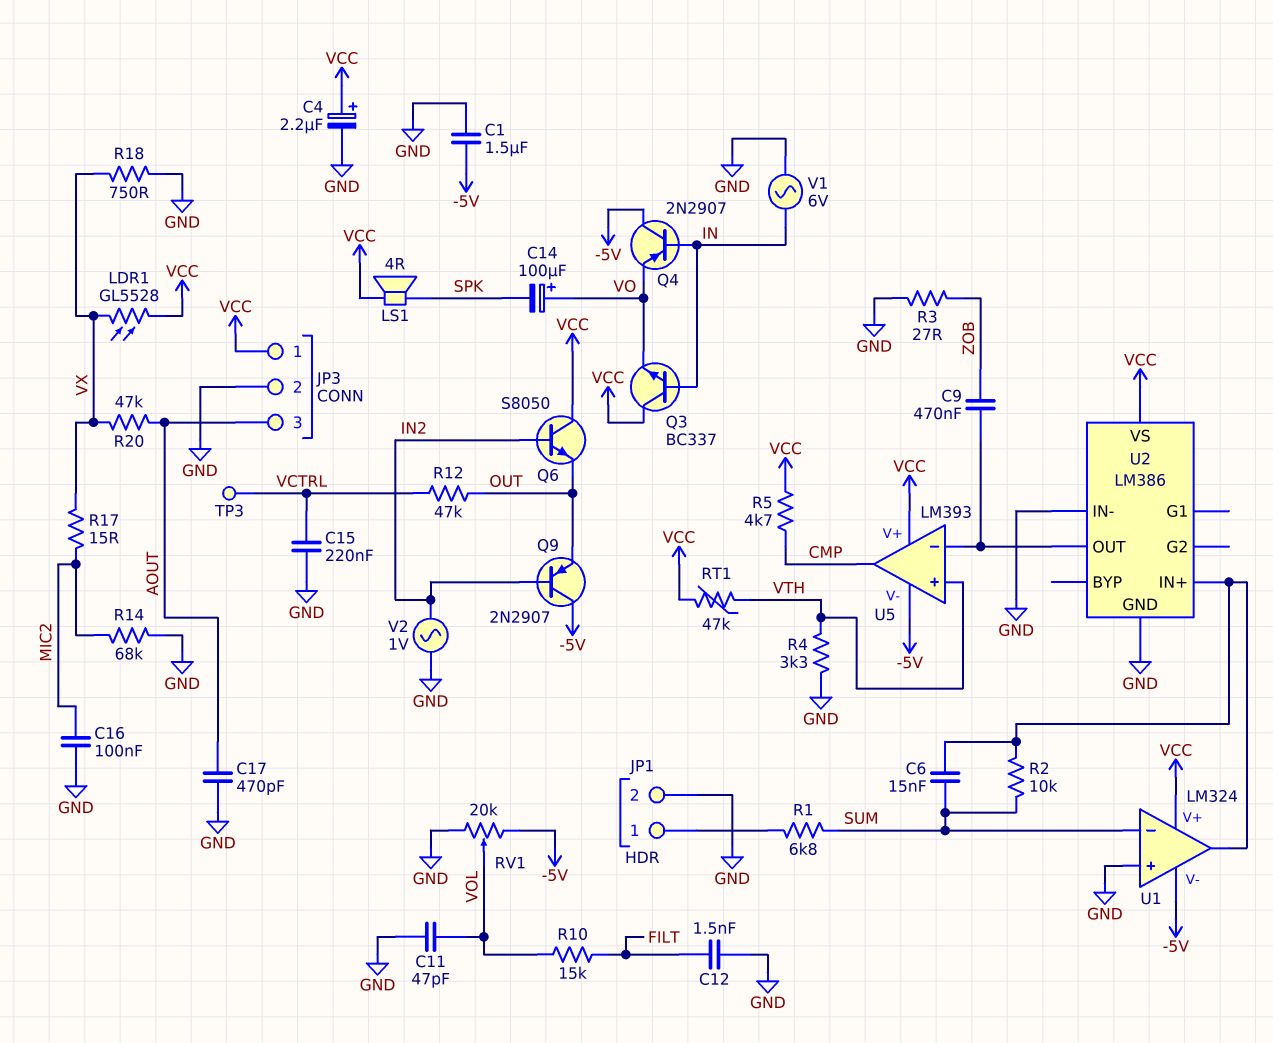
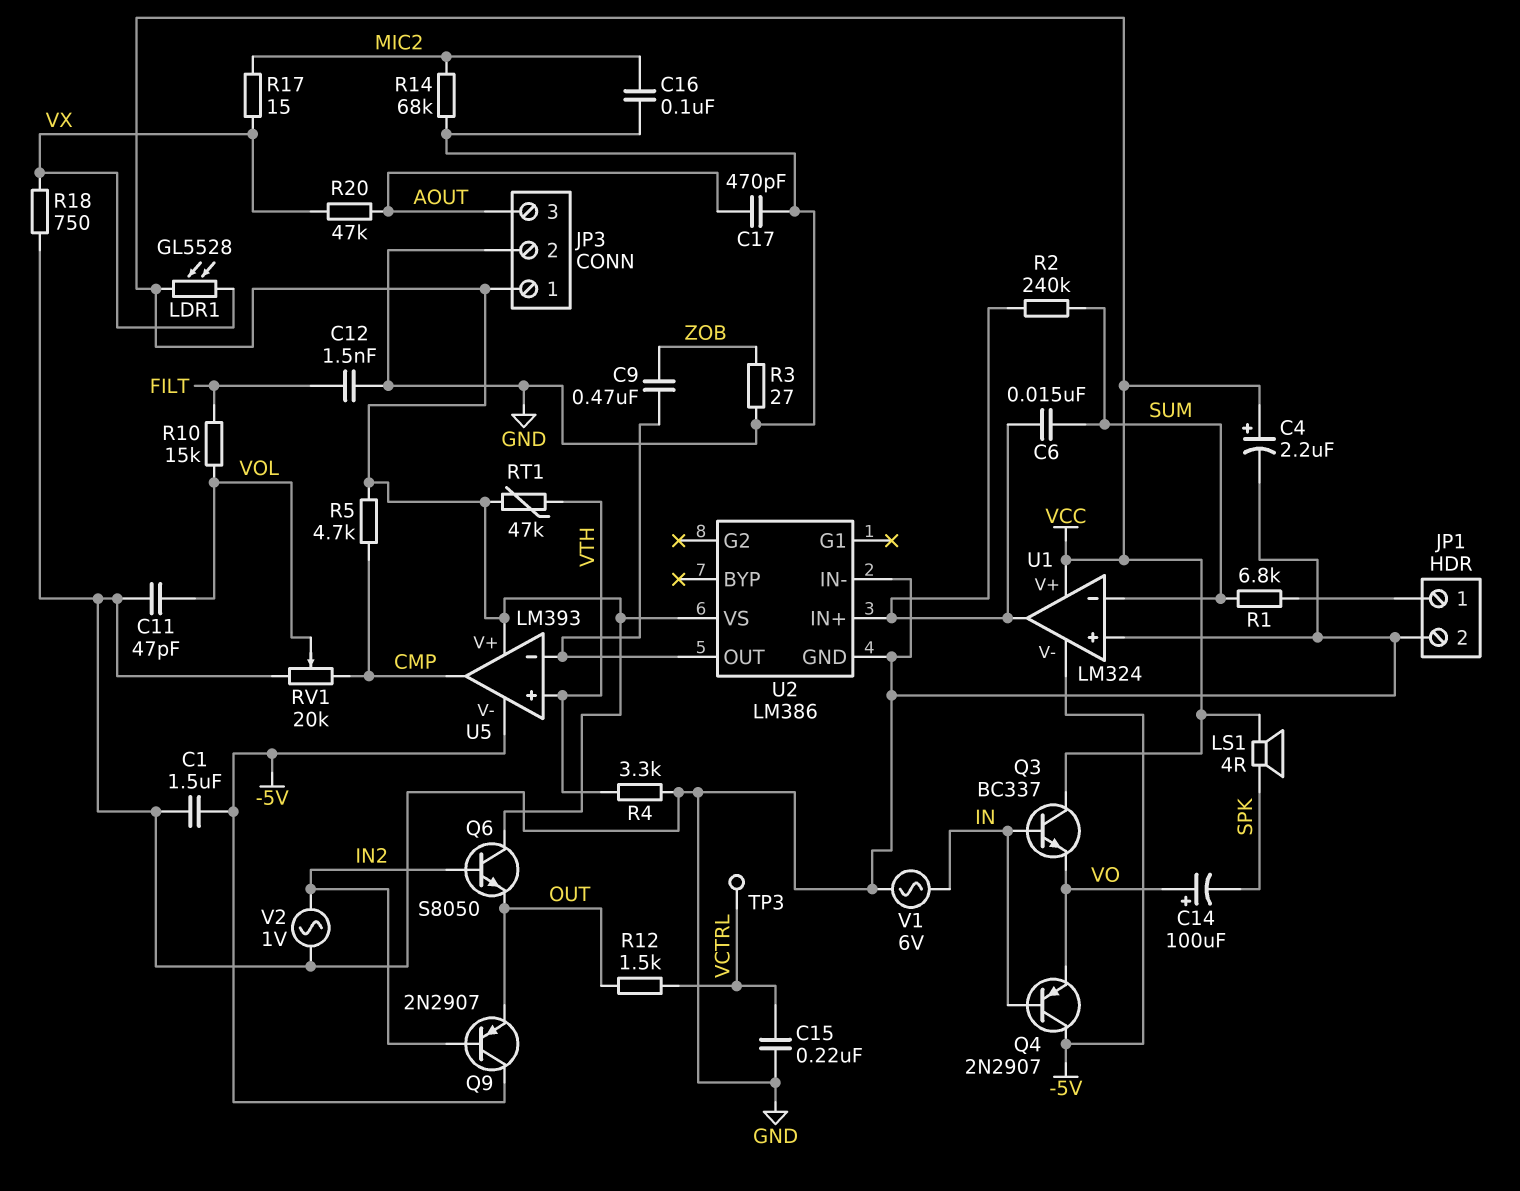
R2: 10k (SUM, U1/out) -> 240k (SUM, U1/out)
R12: 47k (OUT, VCTRL) -> 1.5k (OUT, VCTRL)
RV1: 20k (-5V, GND, wiper VOL) -> 20k (CMP, GND, wiper VOL)

